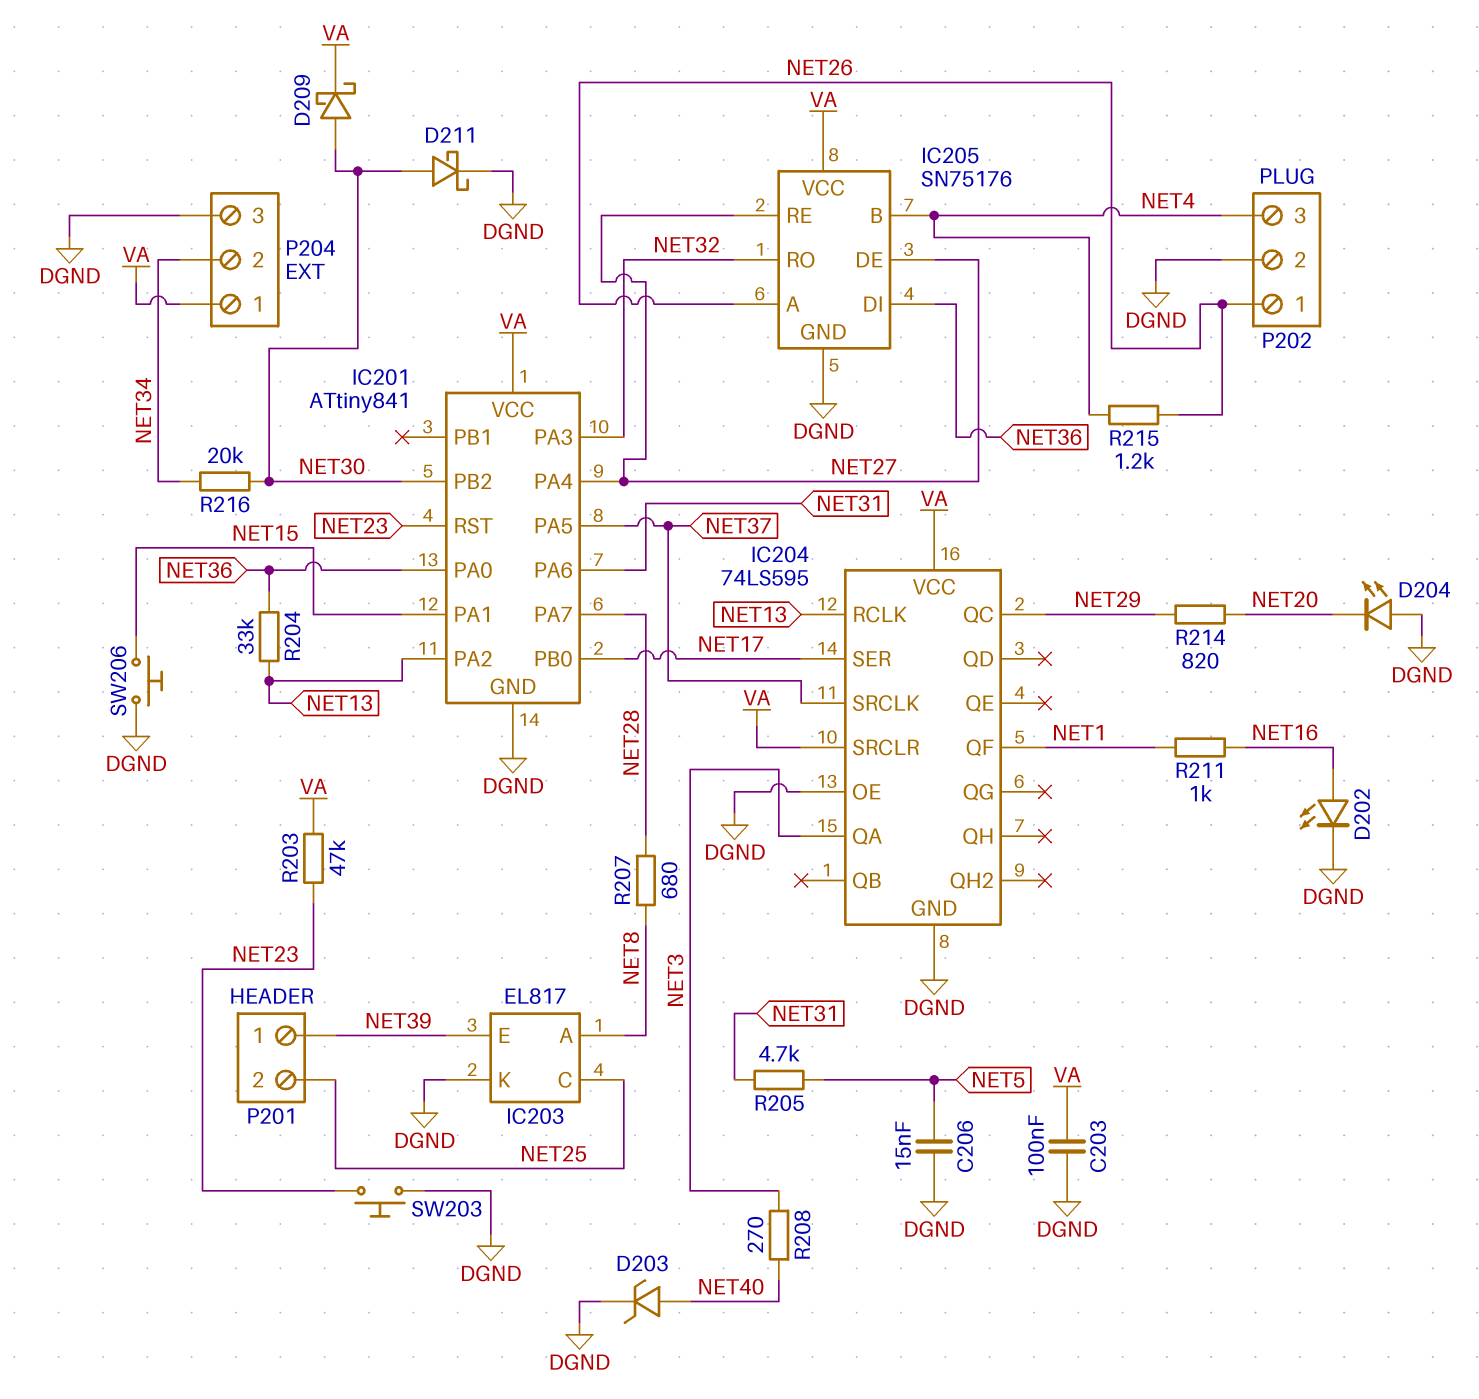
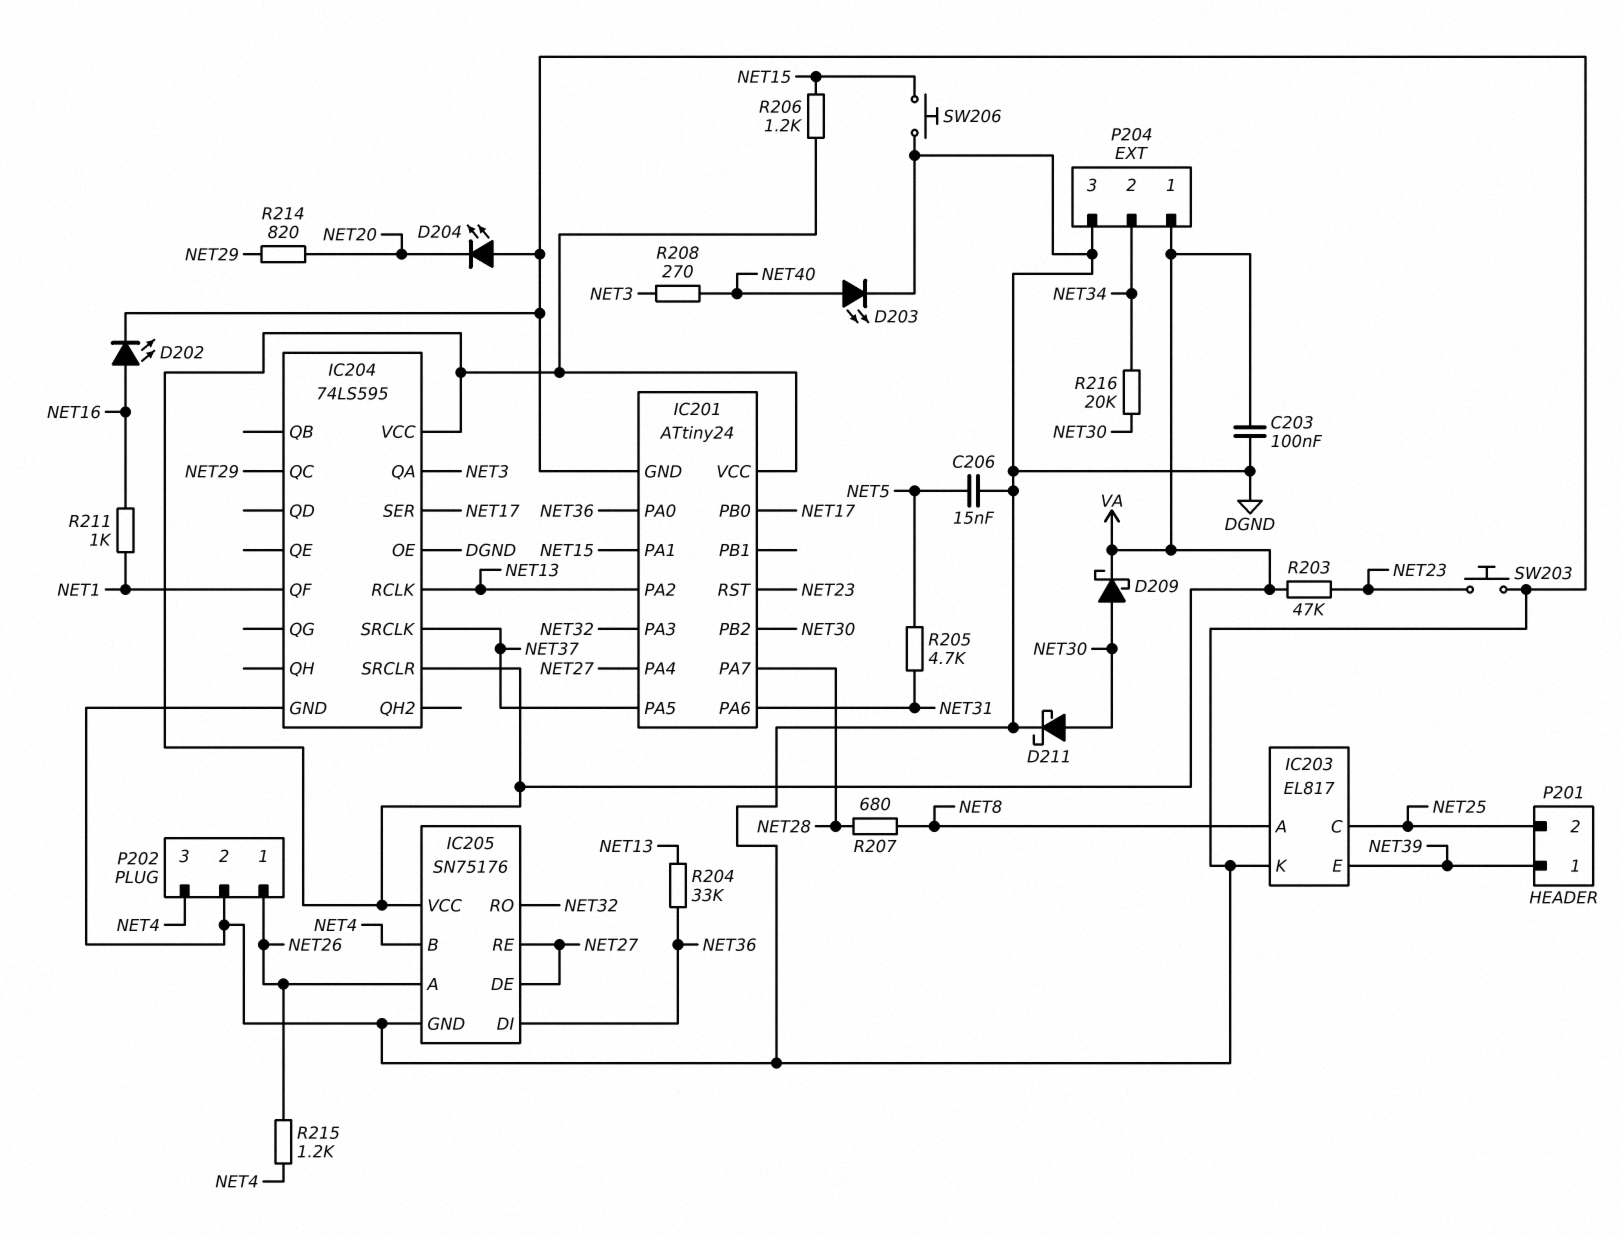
D203: zener (A NET40, K DGND) -> LED (A NET40, K DGND)
IC201: ATtiny841 -> ATtiny24
R206: none -> 1.2k (NET15, VA)

